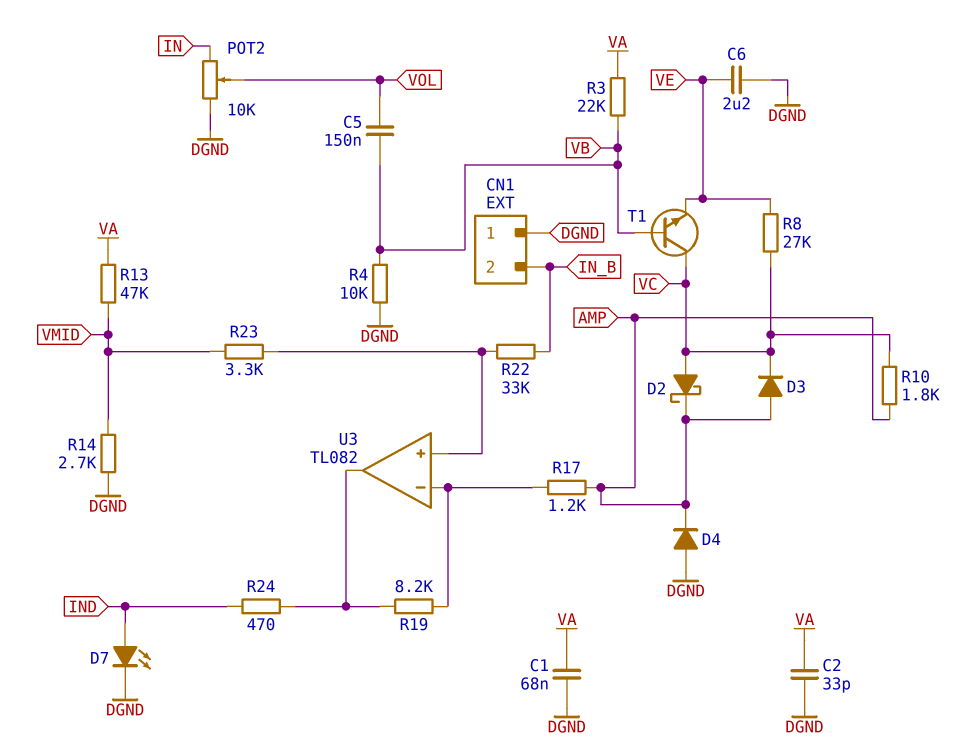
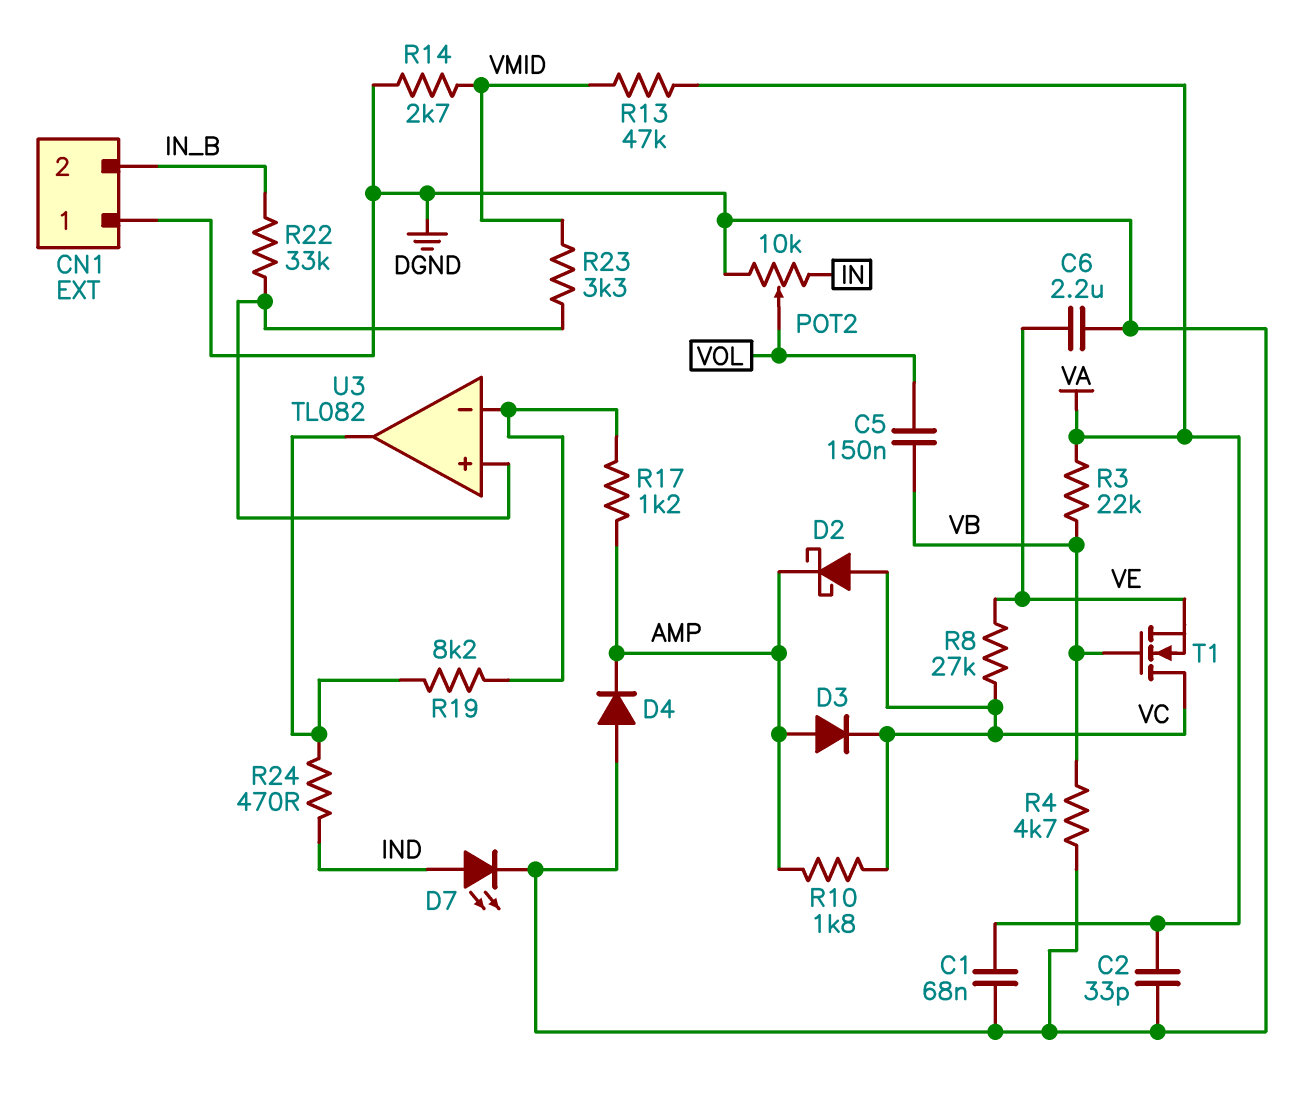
R4: 10k (DGND, VB) -> 4.7k (DGND, VB)
T1: NPN (B VB, C VC, E VE) -> NMOS (G VB, D VC, S VE)

